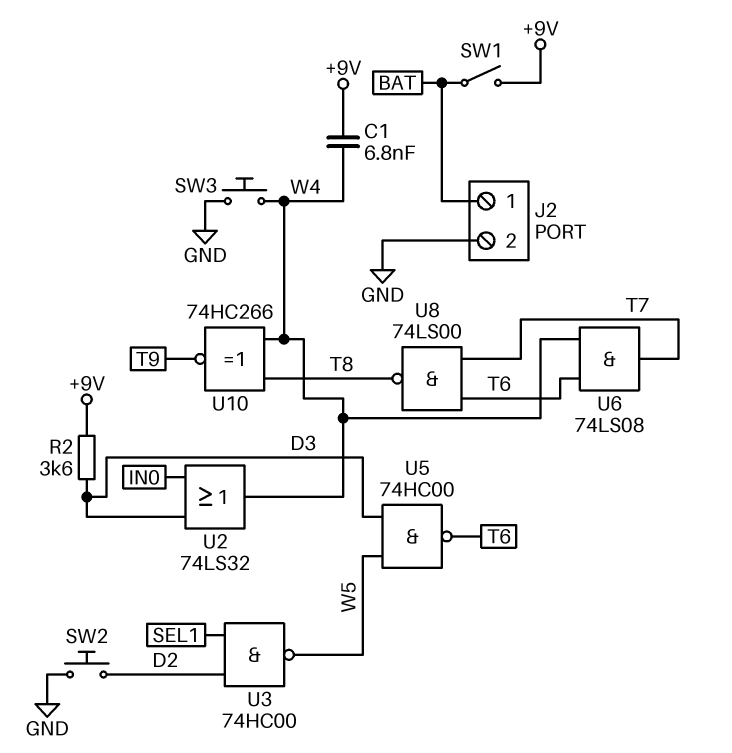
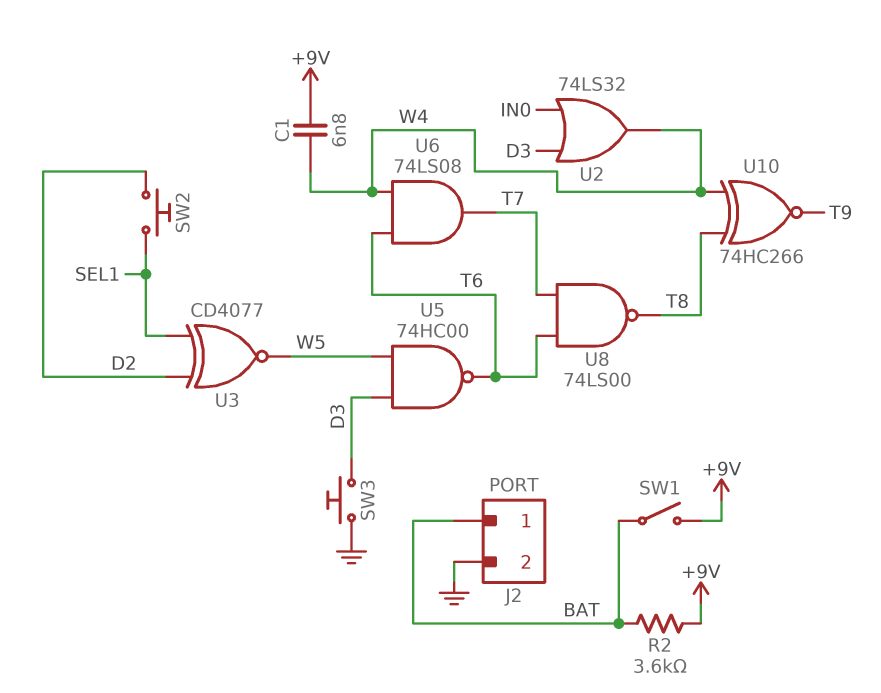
R2: 3.6k (+9V, D3) -> 3.6k (+9V, BAT)
SW2: button (D2, GND) -> button (D2, SEL1)
SW3: button (GND, W4) -> button (D3, GND)
U3: NAND 74HC00 (in D2, in SEL1, out W5) -> XNOR CD4077 (in D2, in SEL1, out W5)

